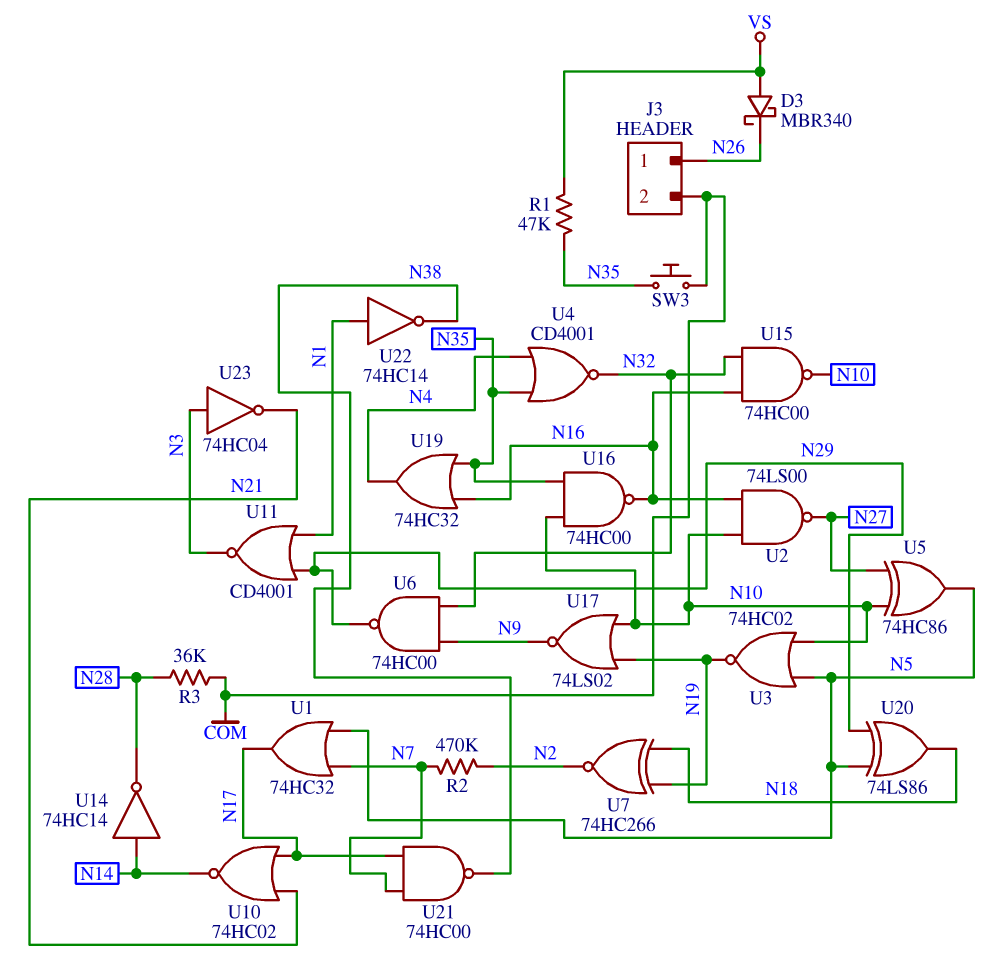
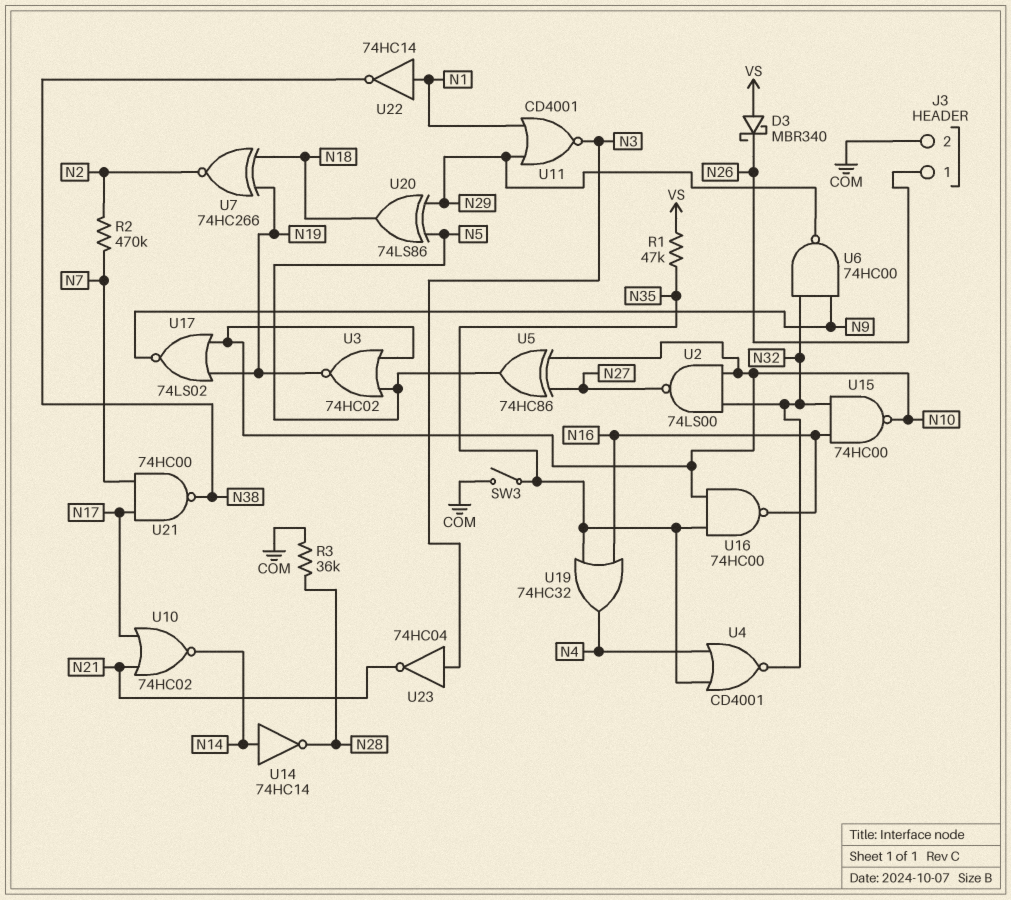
SW3: button (COM, N35) -> switch (COM, N35)
U1: OR 74HC32 (in N5, in N7, out N17) -> none
U2: NAND 74LS00 (in N10, in N16, out N27) -> NAND 74LS00 (in N10, in N32, out N27)

